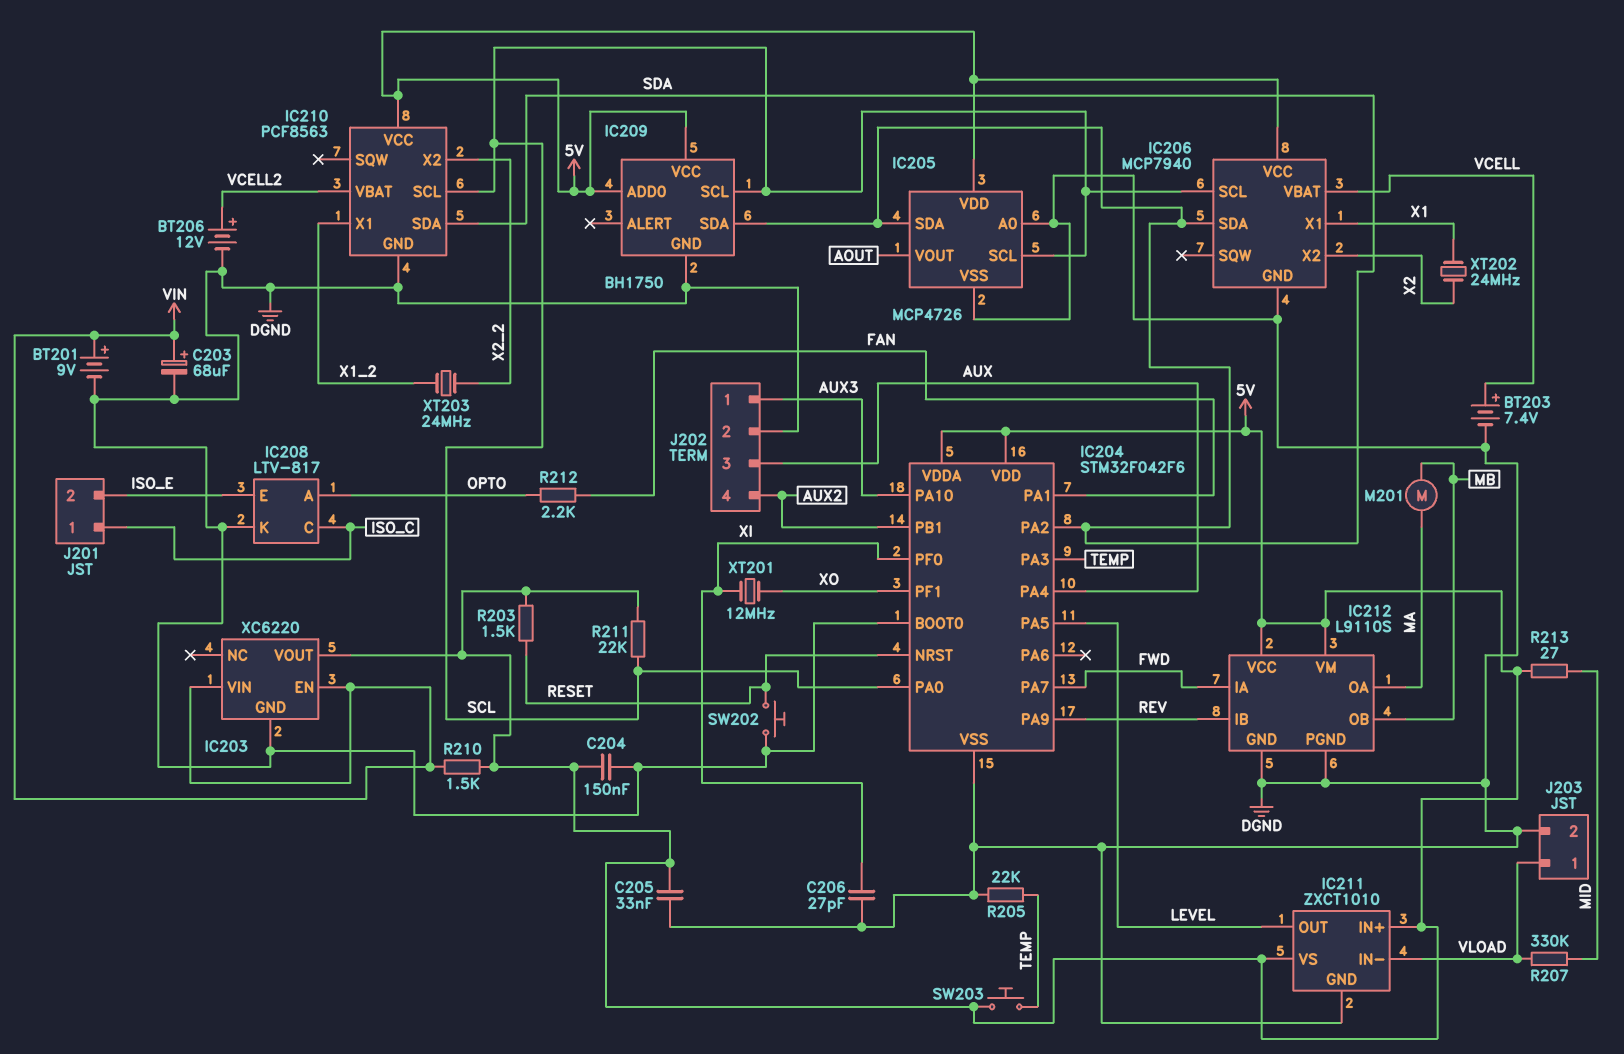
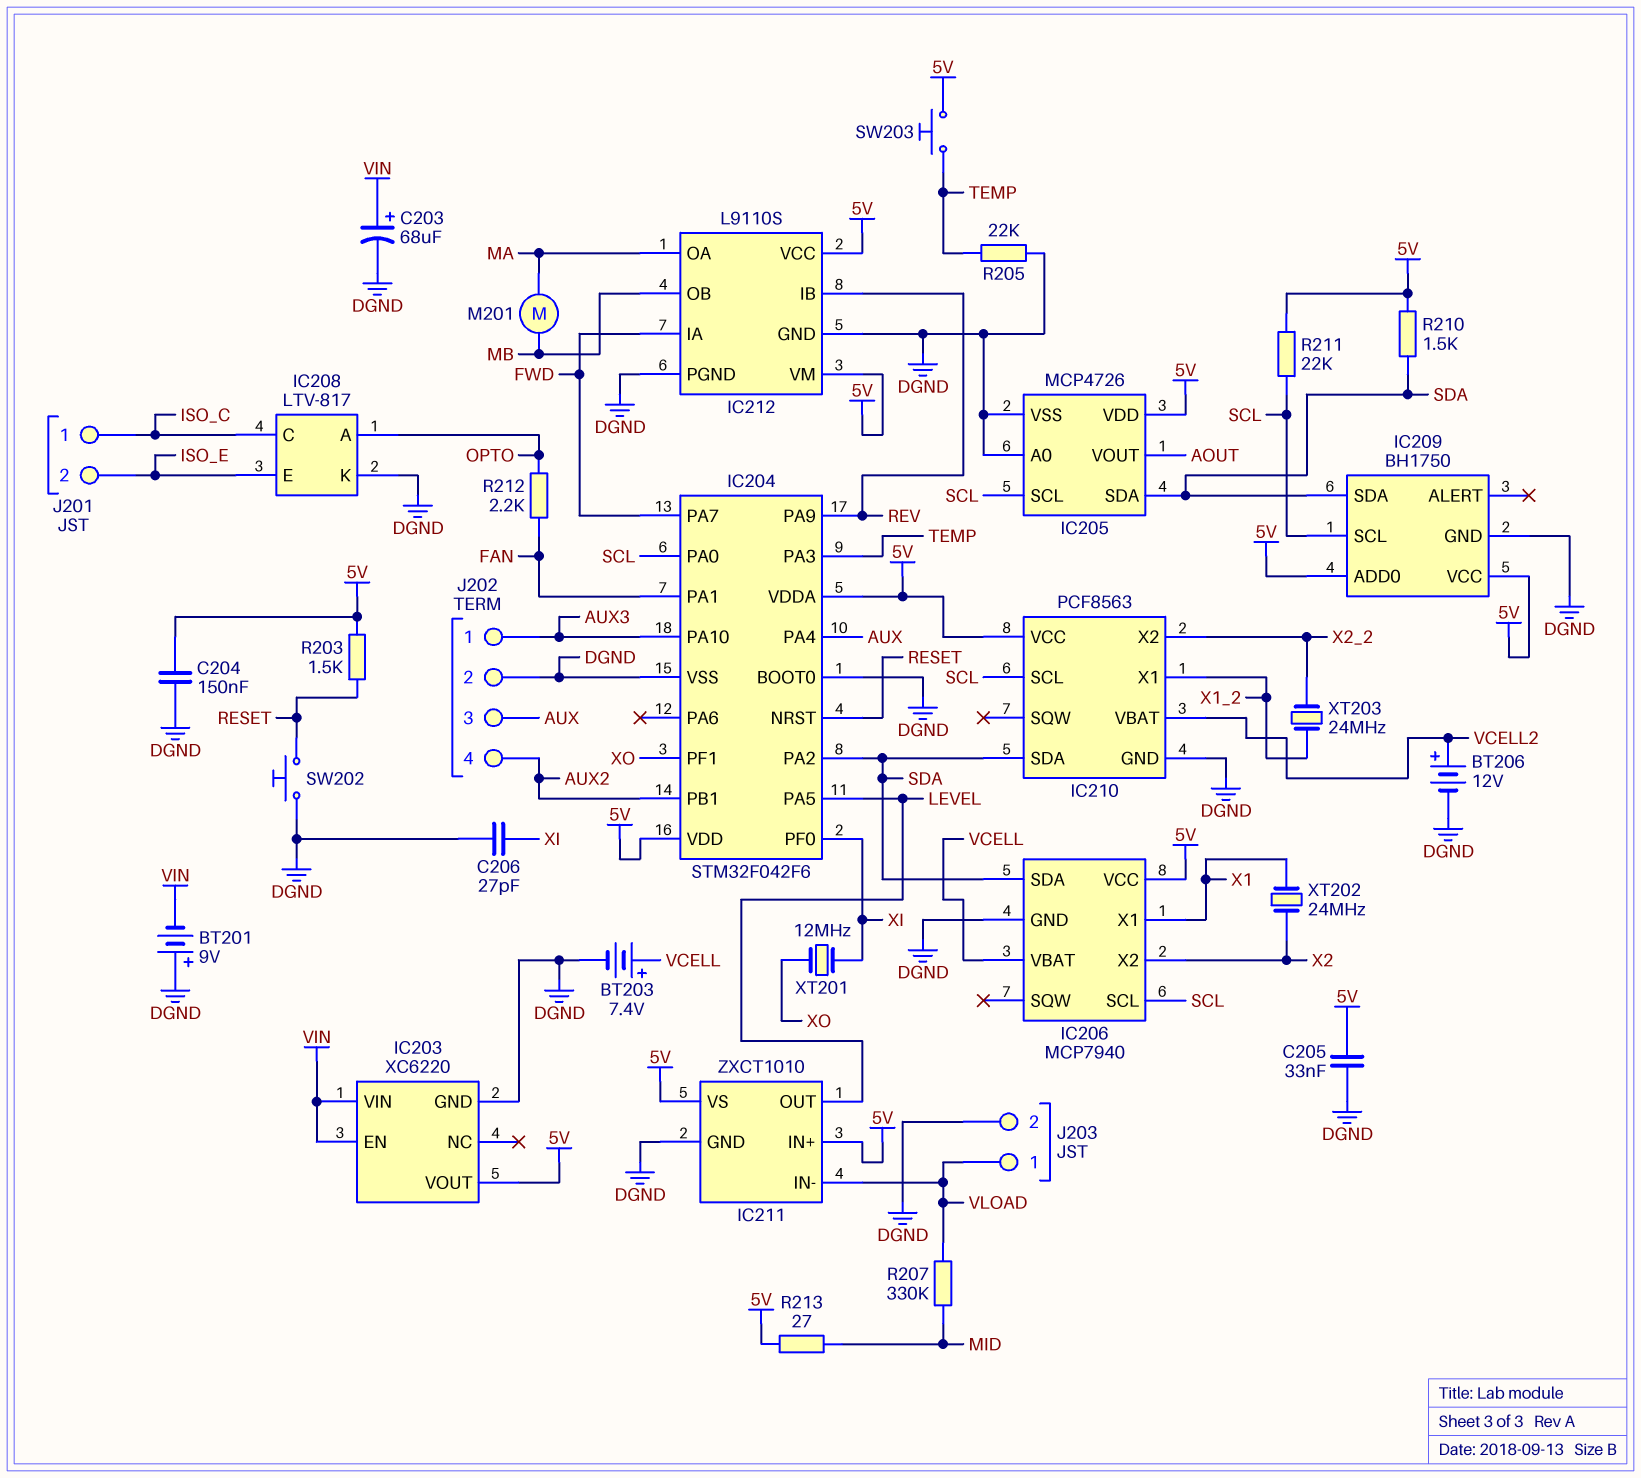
BT201: 9V (plus VIN, minus DGND) -> 9V (plus DGND, minus VIN)
R210: 1.5k (5V, VIN) -> 1.5k (5V, SDA)

